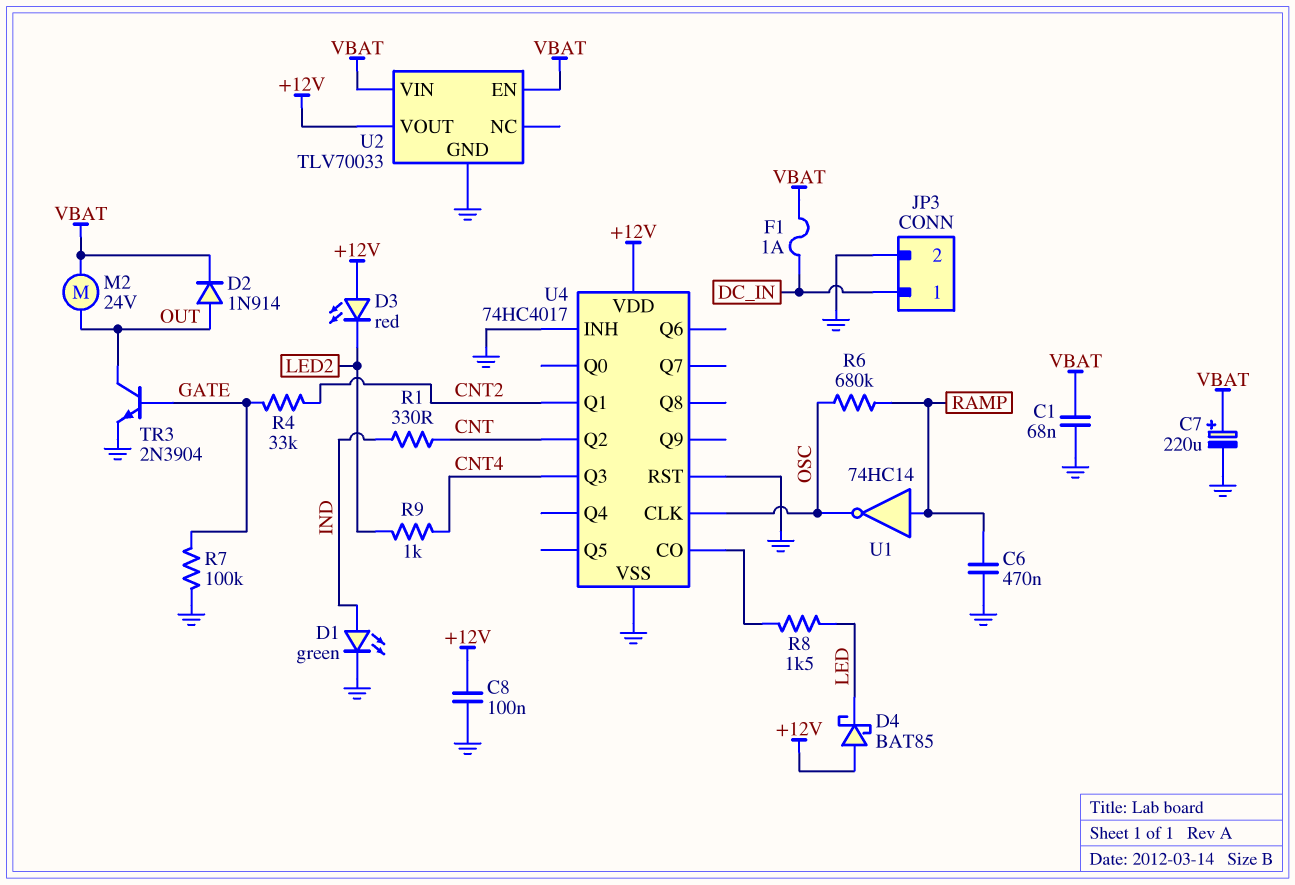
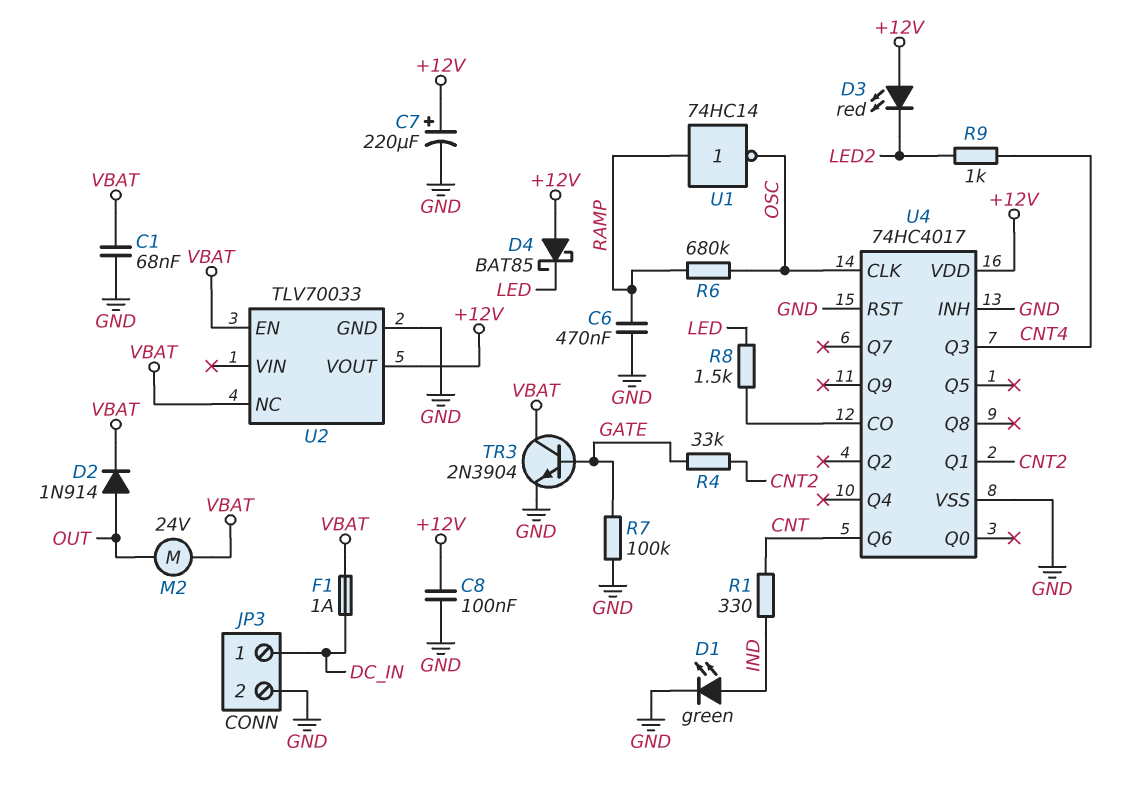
C7: 220uF (plus VBAT, minus GND) -> 220uF (plus +12V, minus GND)
TR3: NPN 2N3904 (B GATE, C OUT, E GND) -> NPN 2N3904 (B GATE, C VBAT, E GND)
U2 pin NC: none -> VBAT
U2 pin VIN: VBAT -> none
U4 pin Q2: CNT -> none
U4 pin Q6: none -> CNT

